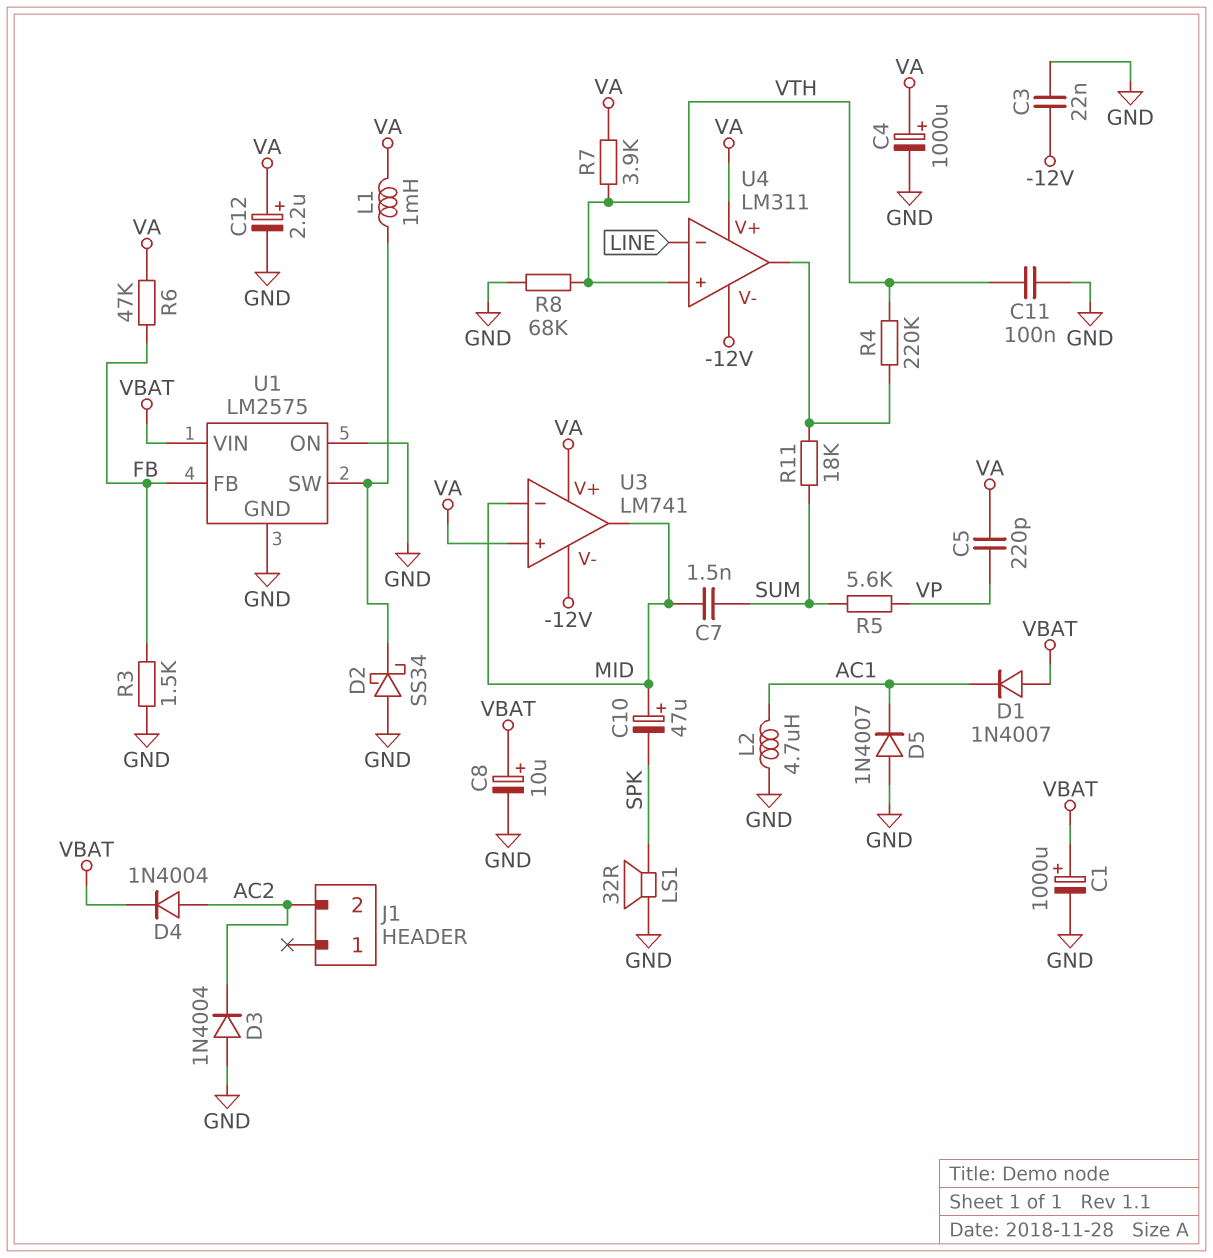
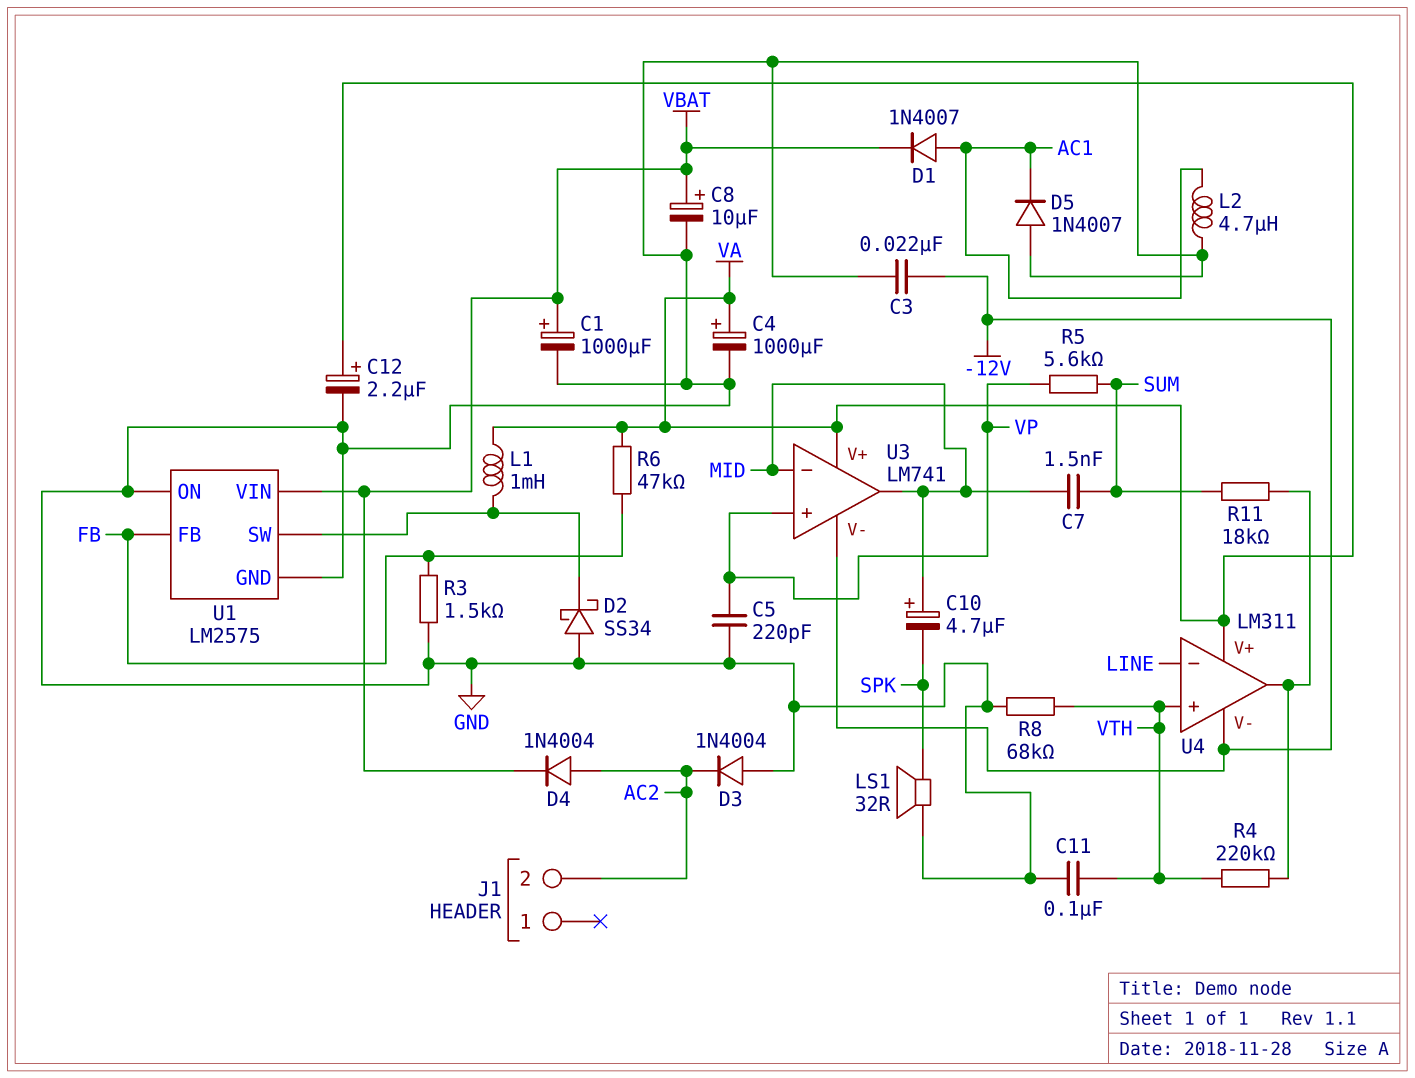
C5: 220pF (VA, VP) -> 220pF (GND, VP)
C10: 47uF (plus MID, minus SPK) -> 4.7uF (plus MID, minus SPK)
D1: diode 1N4007 (A VBAT, K AC1) -> diode 1N4007 (A AC1, K VBAT)
R7: 3.9k (VA, VTH) -> none
U3 pin in+: VA -> VP

